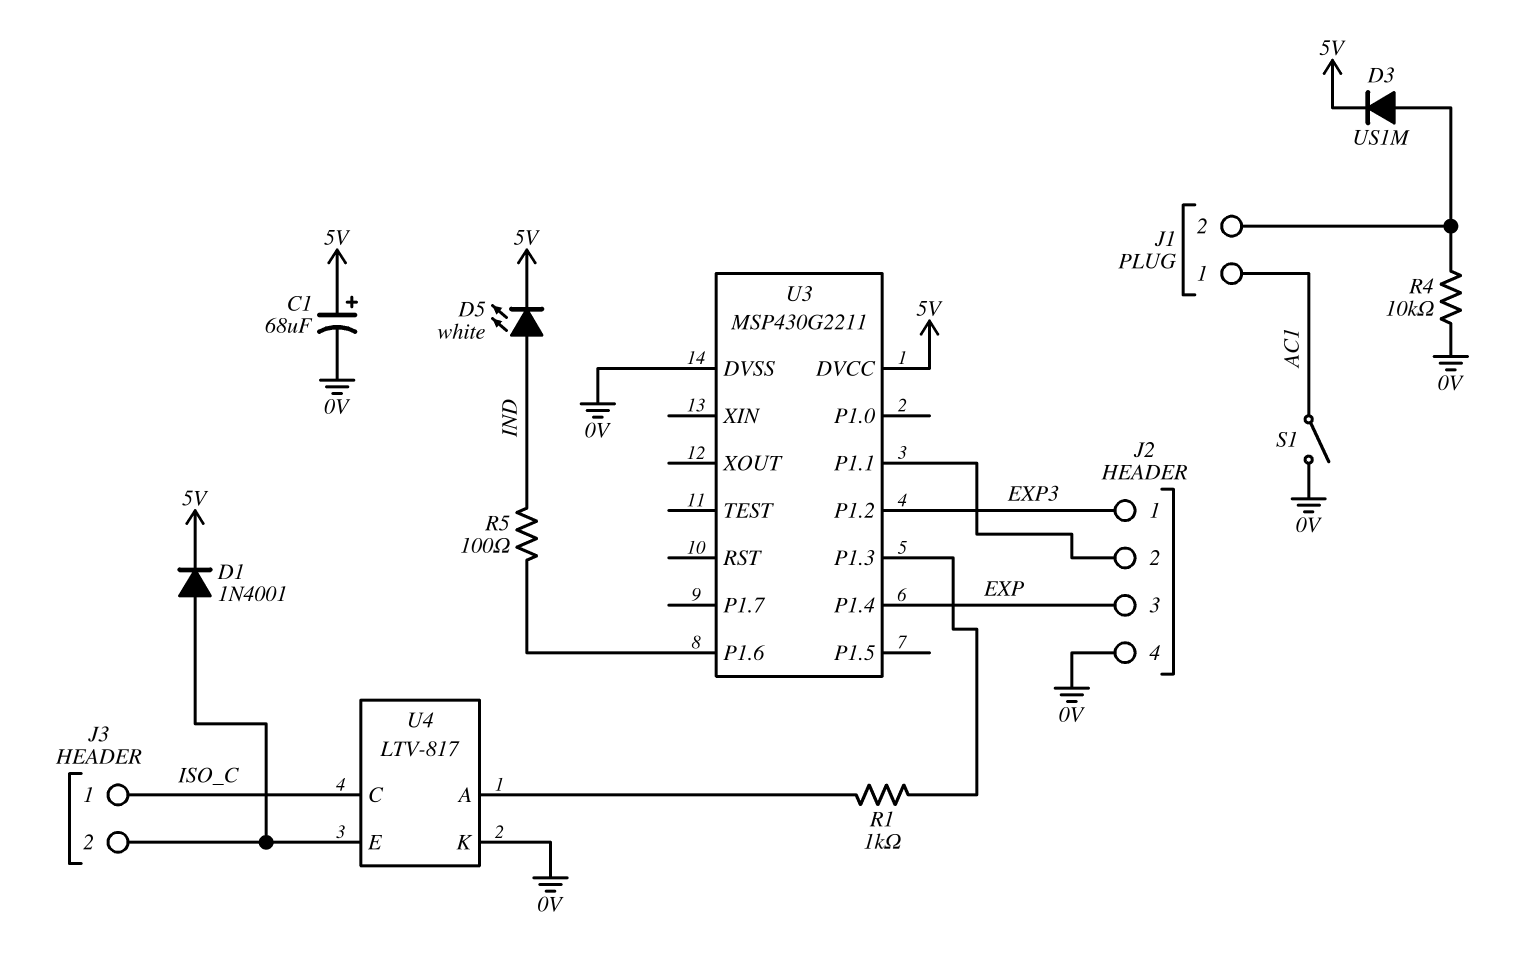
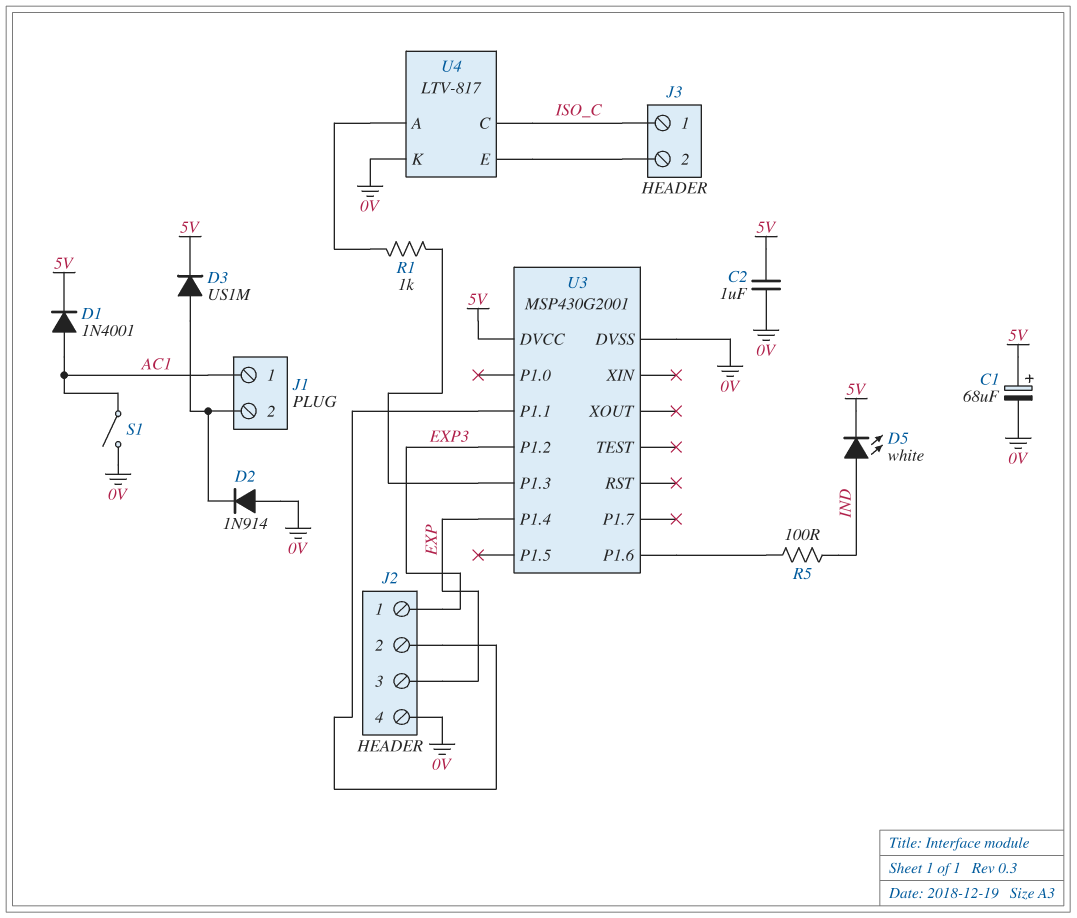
C2: none -> 1uF (0V, 5V)
D1: diode 1N4001 (A J3/2, K 5V) -> diode 1N4001 (A AC1, K 5V)
D2: none -> diode 1N914 (A 0V, K J1/2)
R4: 10k (0V, J1/2) -> none
U3: MSP430G2211 -> MSP430G2001

